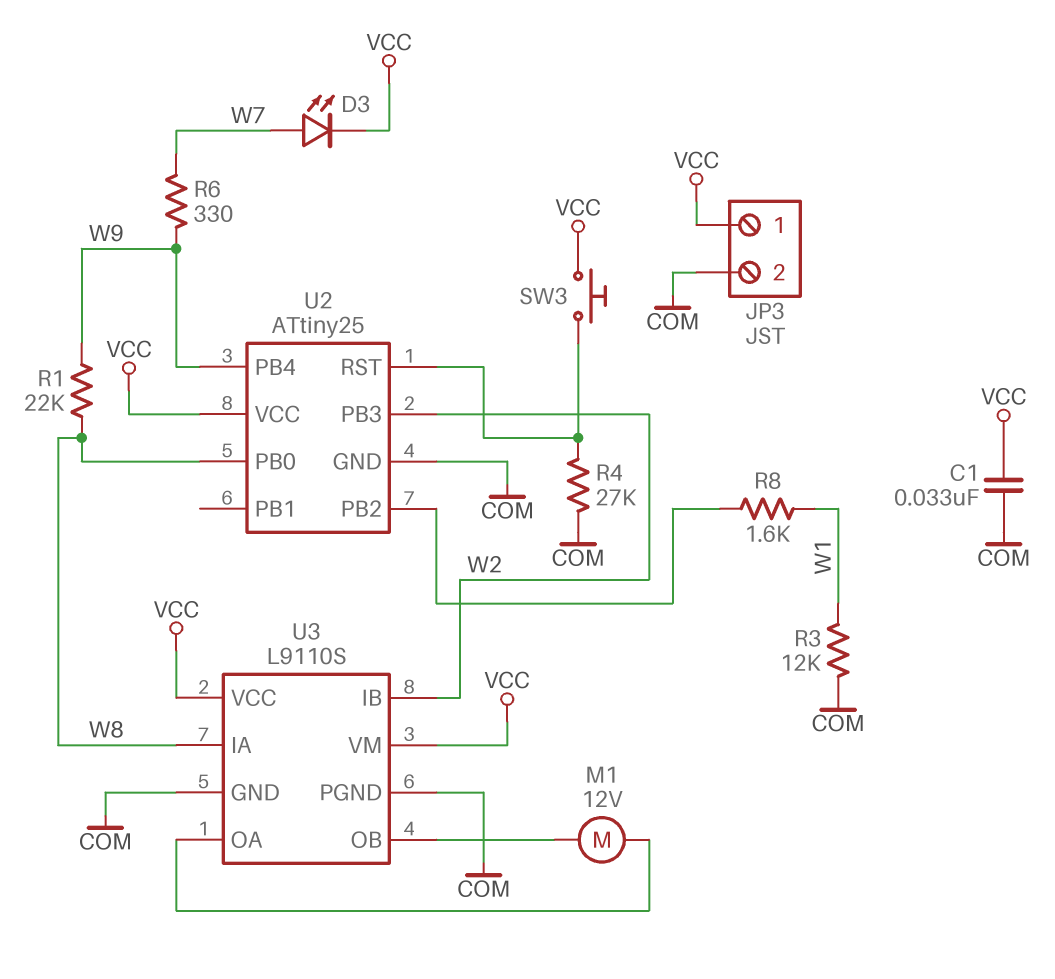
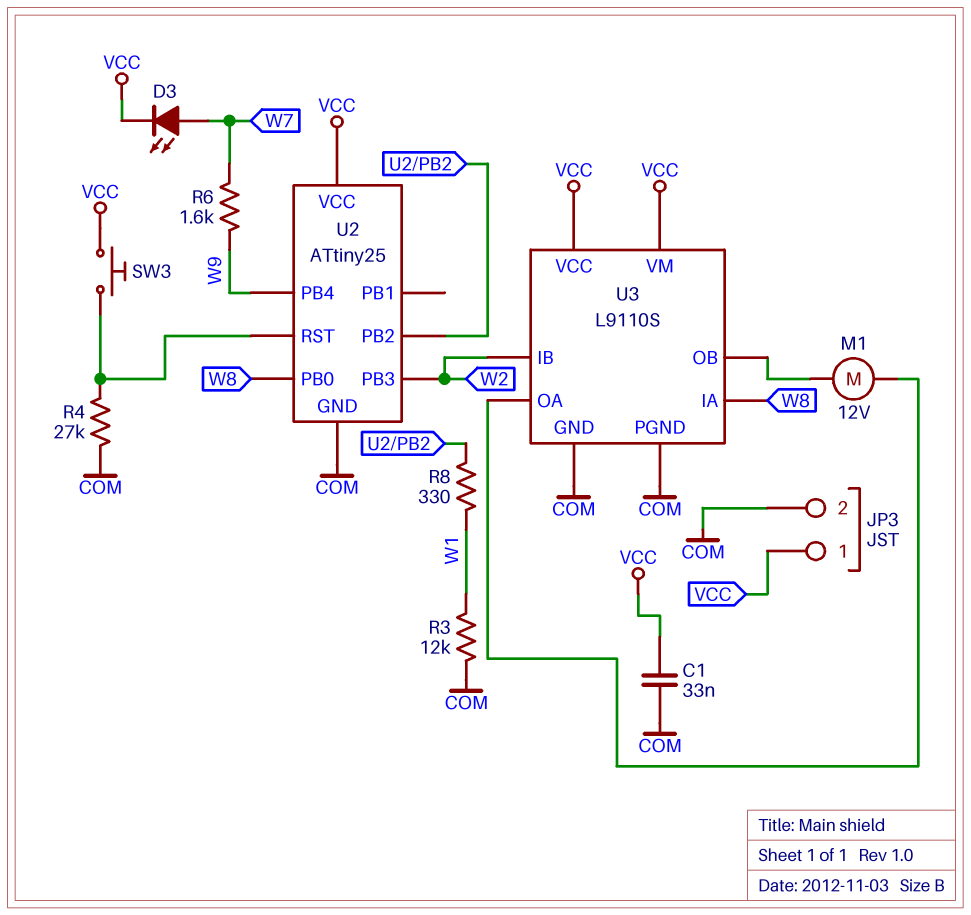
R1: 22k (W8, W9) -> none
R6: 330 (W7, W9) -> 1.6k (W7, W9)
R8: 1.6k (U2/PB2, W1) -> 330 (U2/PB2, W1)

